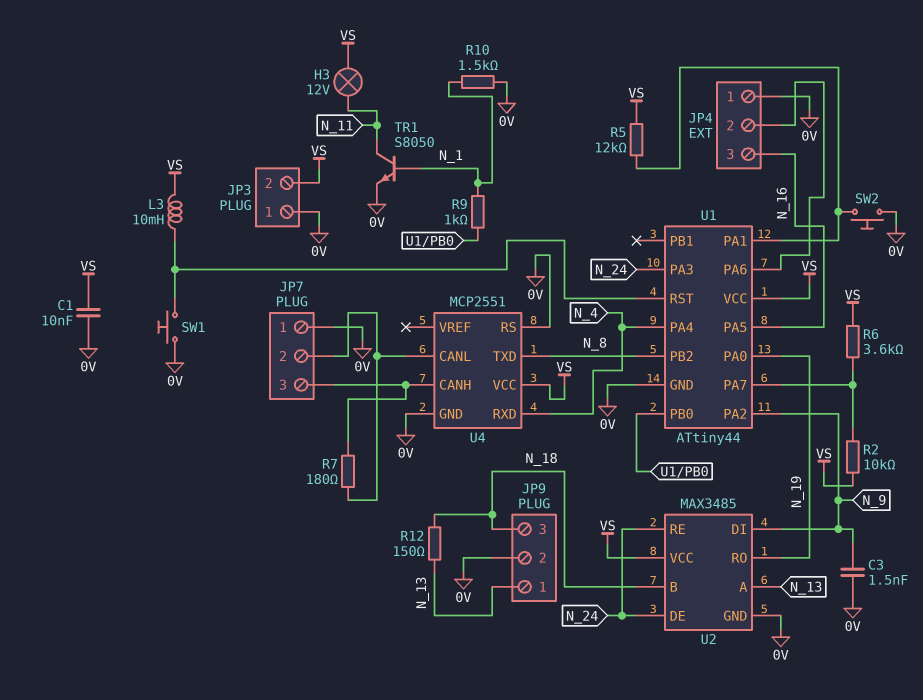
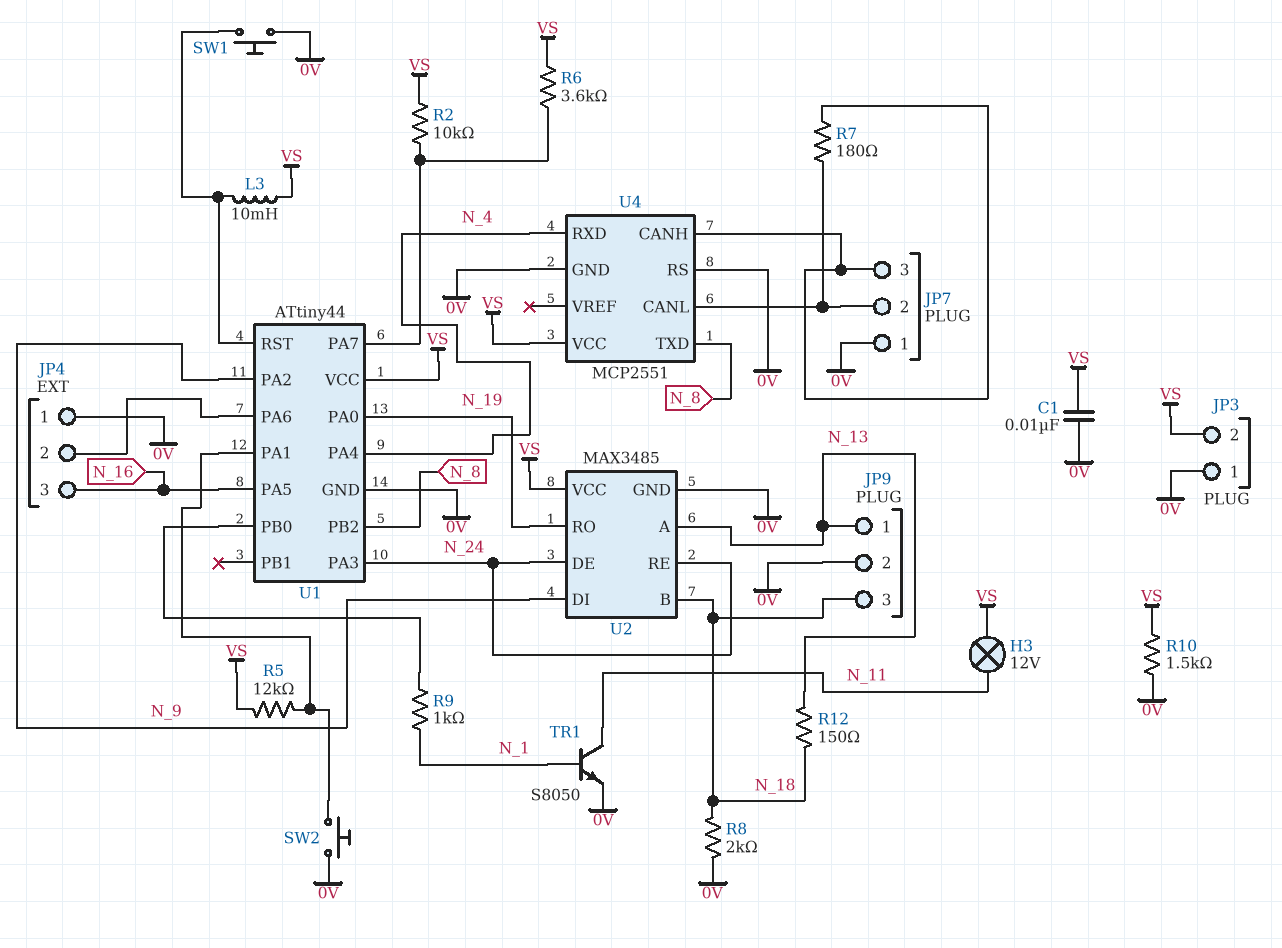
C3: 1.5nF (0V, N_9) -> none
R8: none -> 2k (0V, N_18)
R10: 1.5k (0V, N_1) -> 1.5k (0V, VS)

